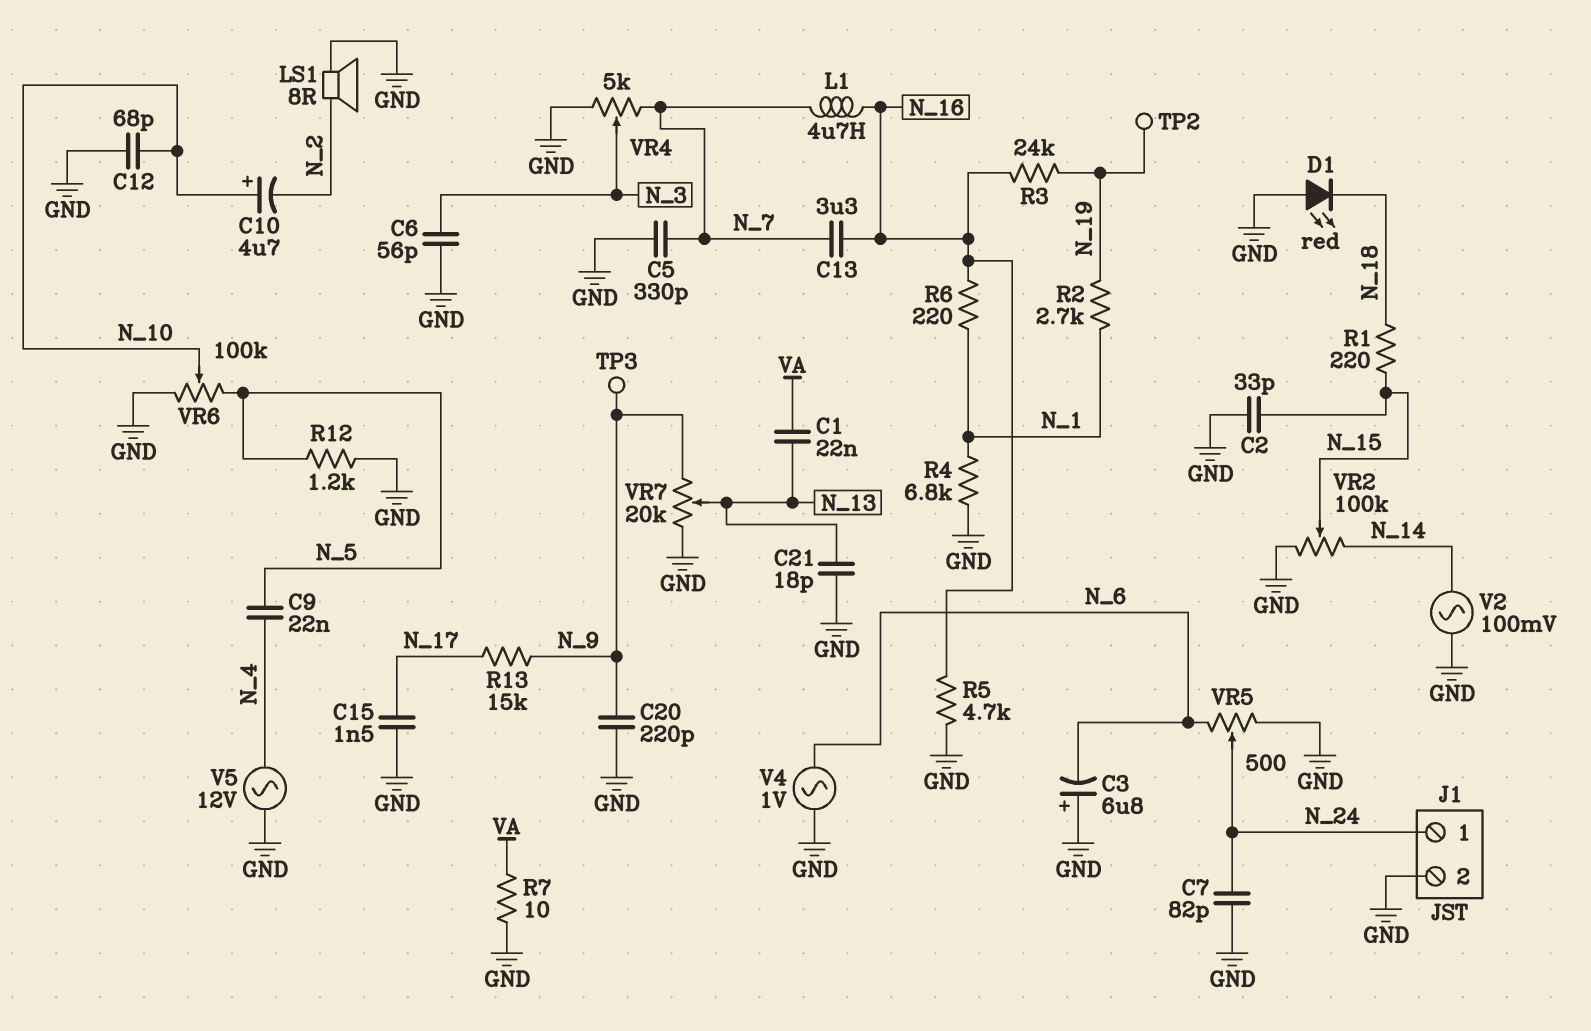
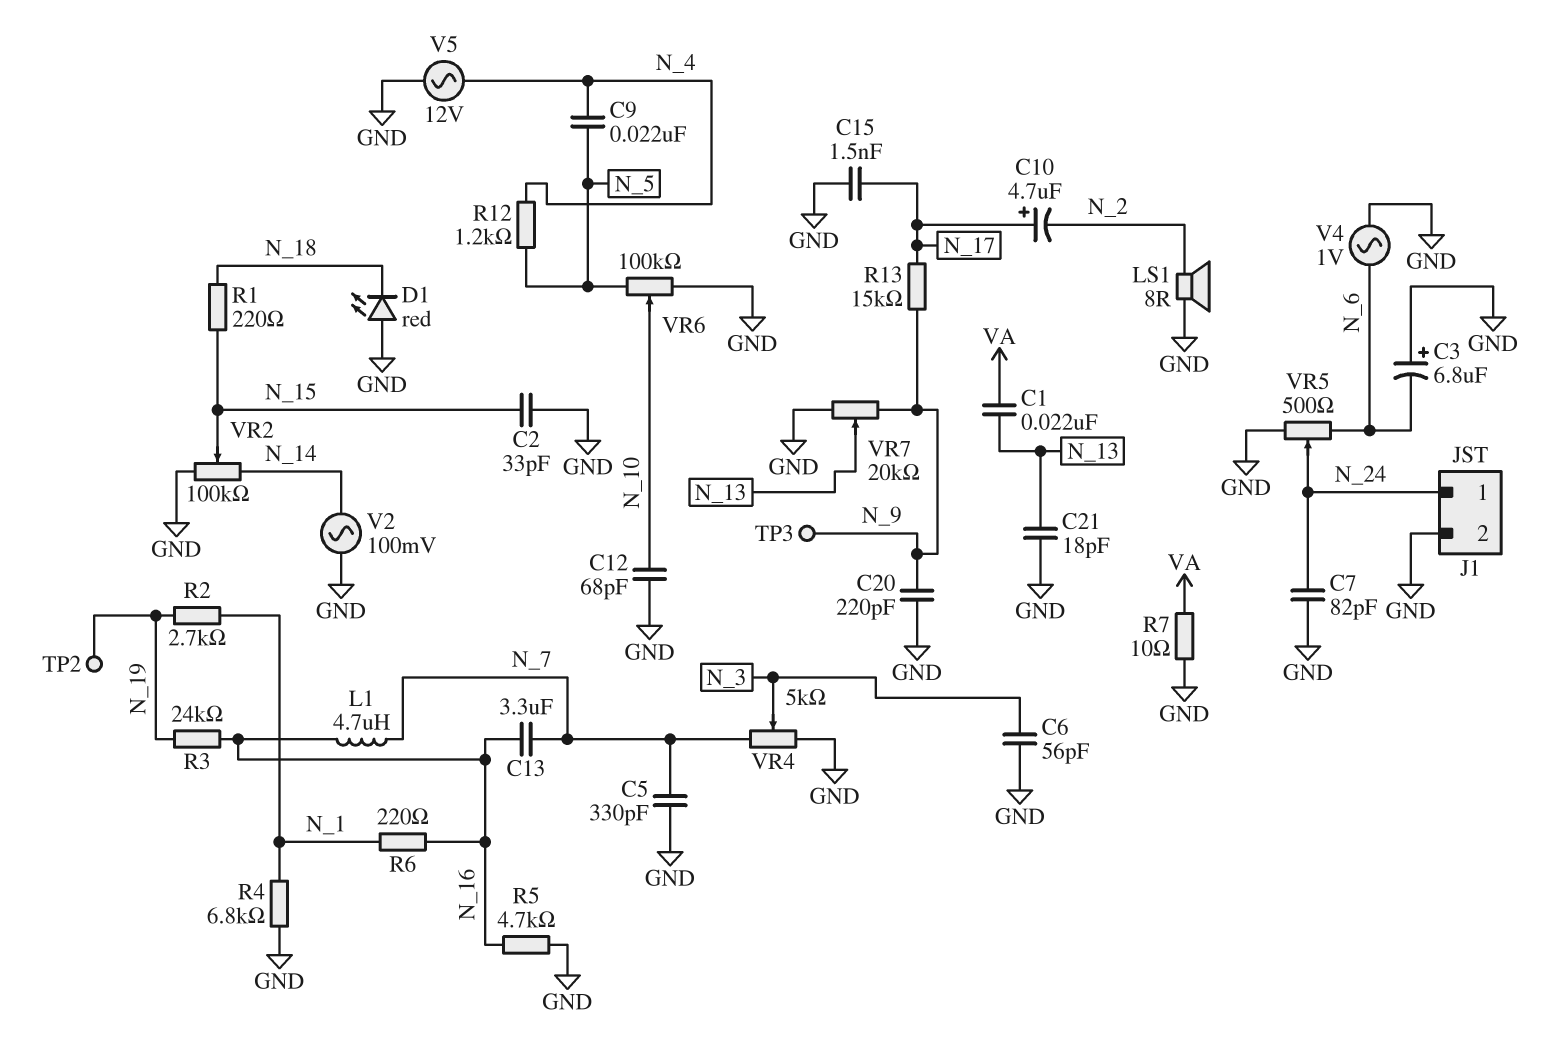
C10: 4.7uF (plus N_10, minus N_2) -> 4.7uF (plus N_17, minus N_2)
R12: 1.2k (GND, N_5) -> 1.2k (N_4, N_5)

